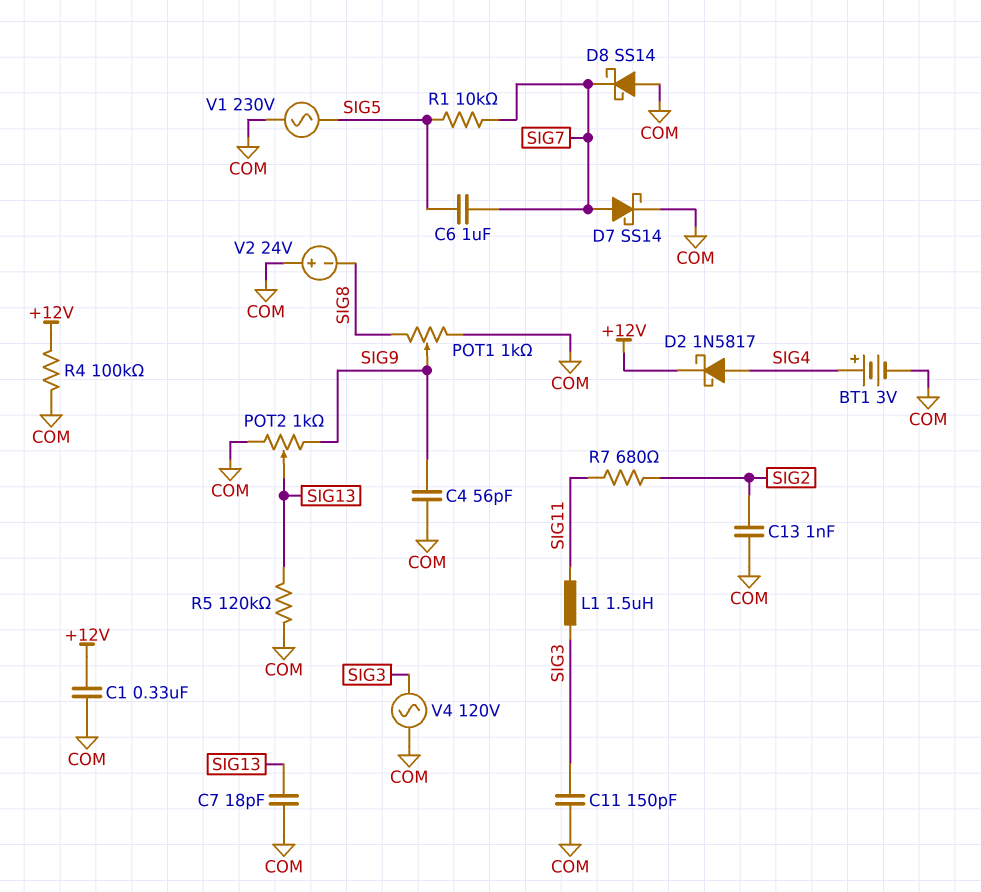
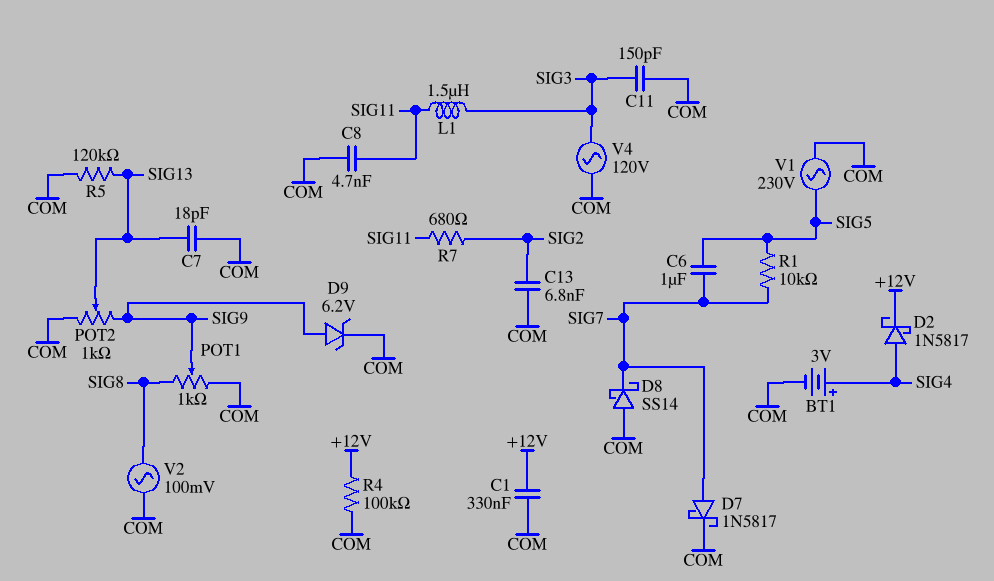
C4: 56pF (COM, SIG9) -> none
C8: none -> 4.7nF (COM, SIG11)
C13: 1nF (COM, SIG2) -> 6.8nF (COM, SIG2)
D7: schottky SS14 (A SIG7, K COM) -> schottky 1N5817 (A SIG7, K COM)
D9: none -> zener 6.2V (A SIG9, K COM)
V2: 24V (plus COM, minus SIG8) -> AC 100mV (COM, SIG8)

